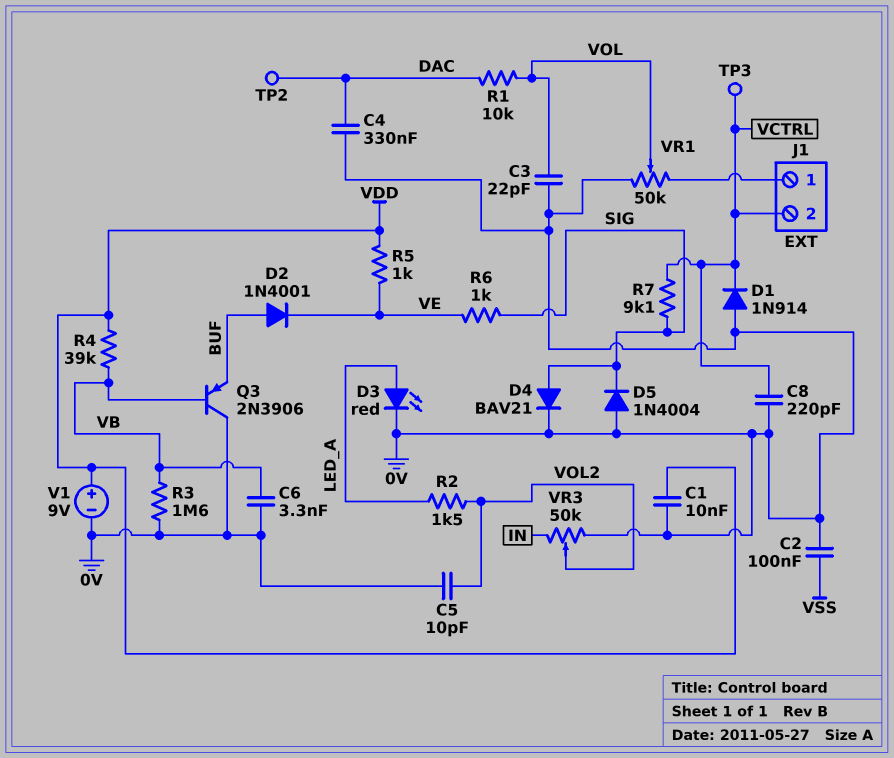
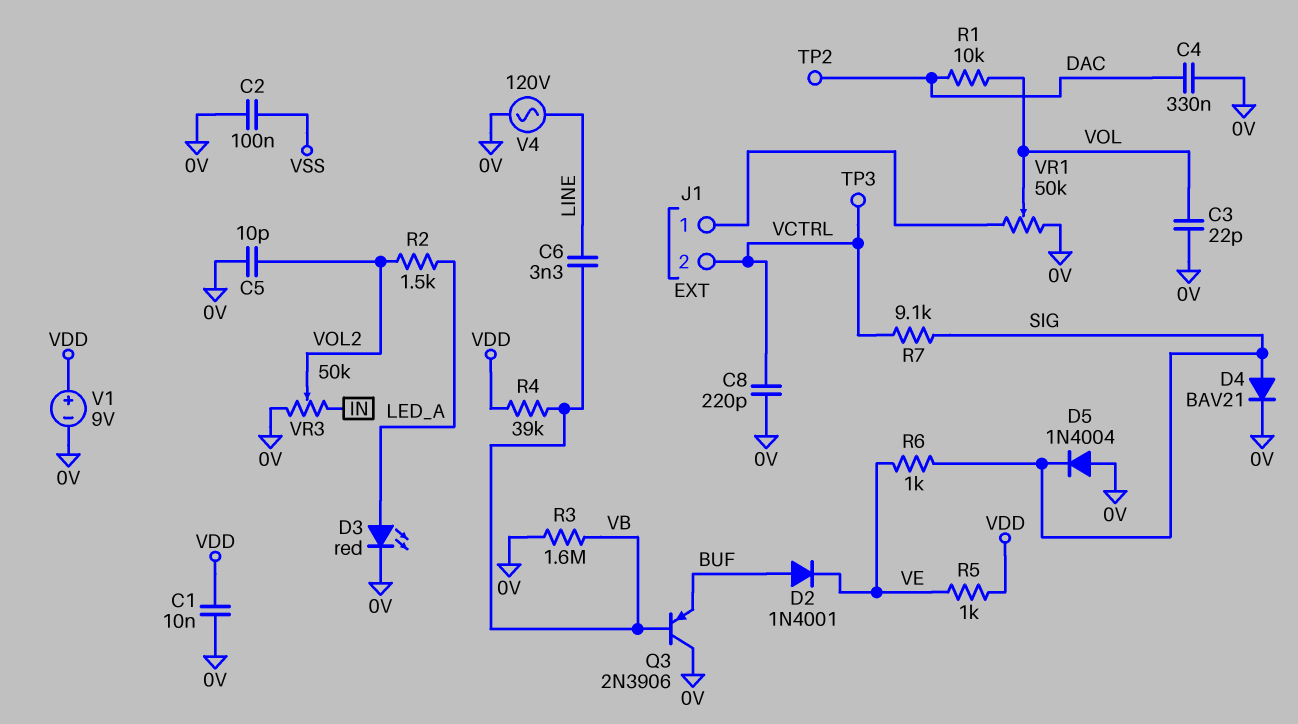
C6: 3.3nF (0V, VB) -> 3.3nF (LINE, VB)
D1: diode 1N914 (A 0V, K VCTRL) -> none
V4: none -> AC 120V (0V, LINE)

